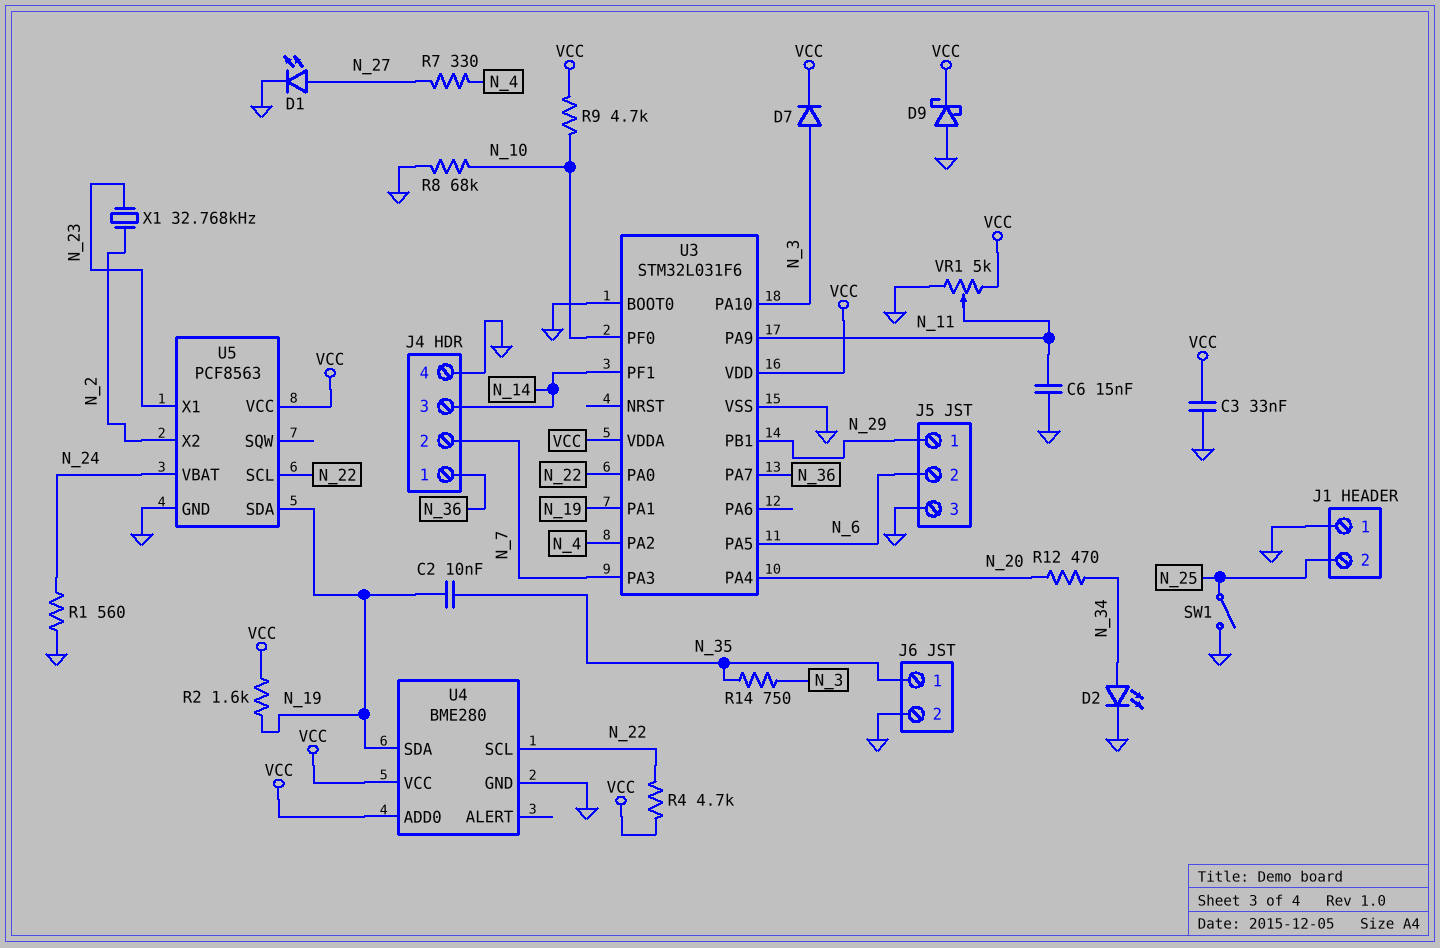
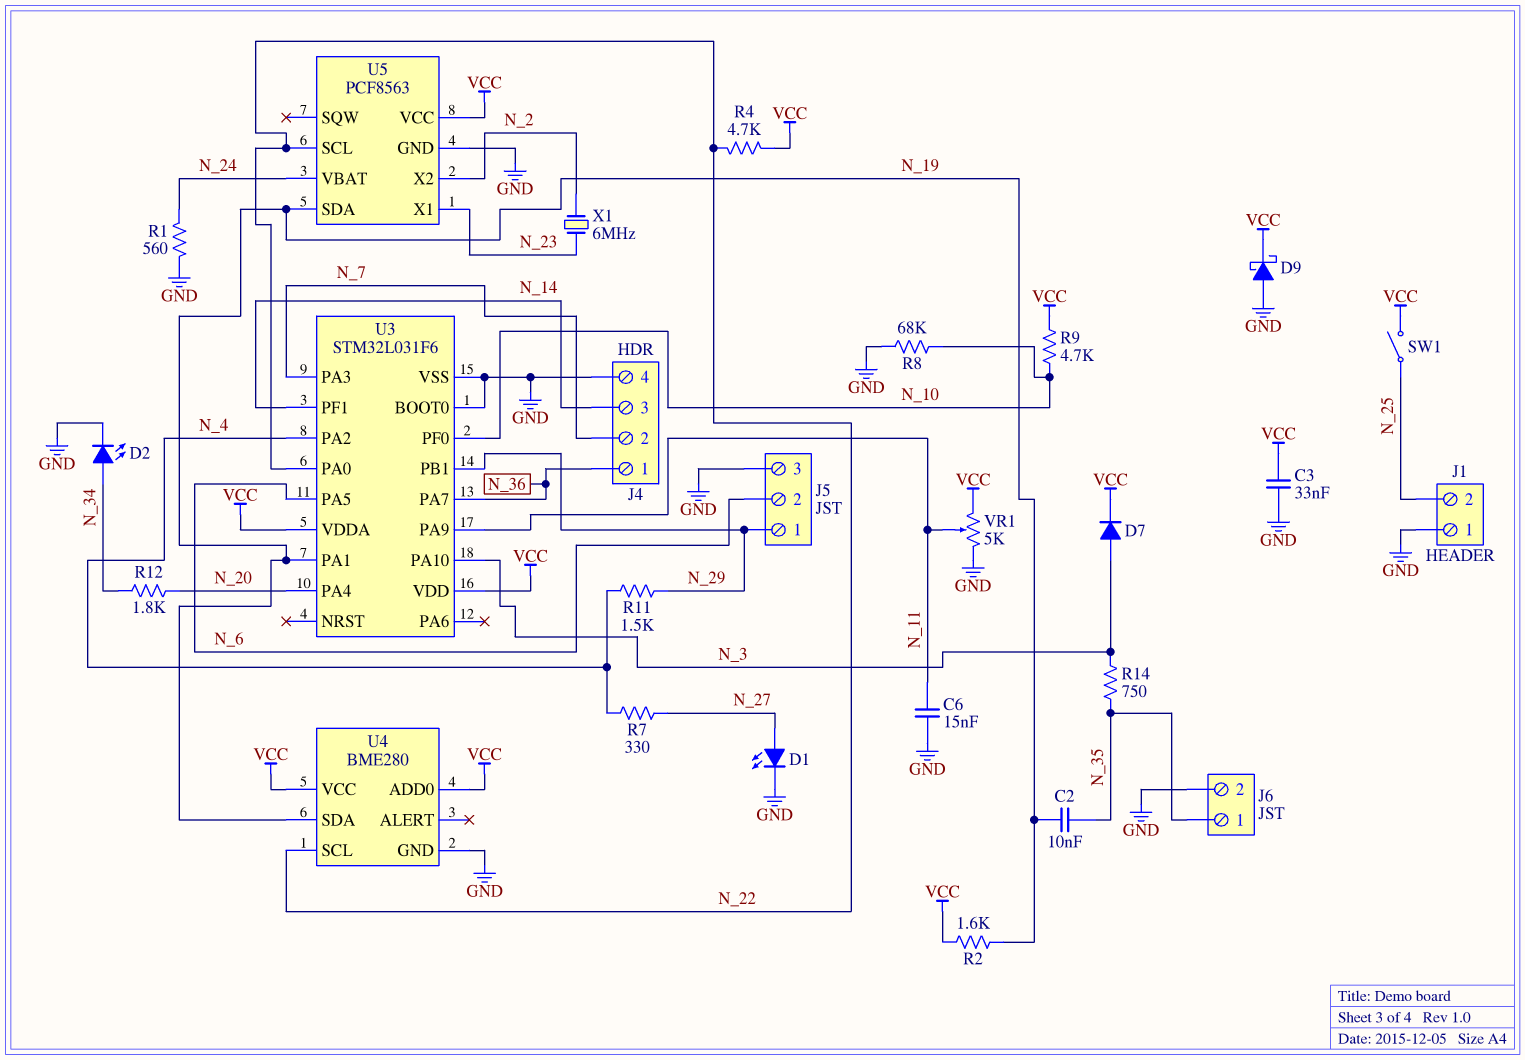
R11: none -> 1.5k (N_4, N_29)
R12: 470 (N_20, N_34) -> 1.8k (N_20, N_34)
SW1: switch (GND, N_25) -> switch (N_25, VCC)
X1: 32.768kHz (N_2, N_23) -> 6MHz (N_2, N_23)

